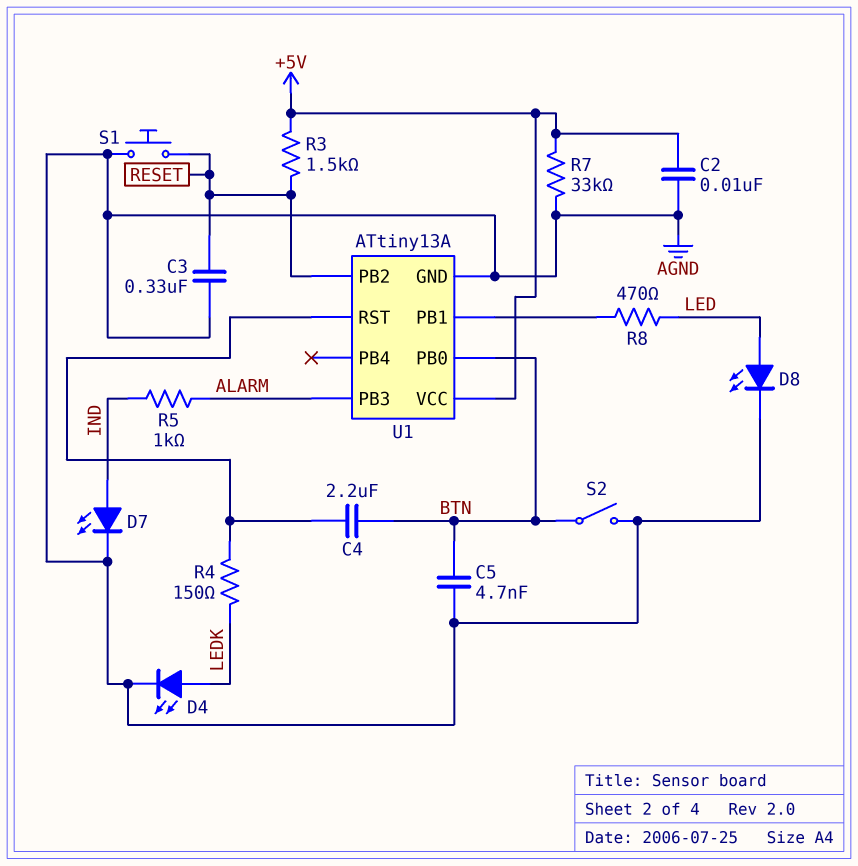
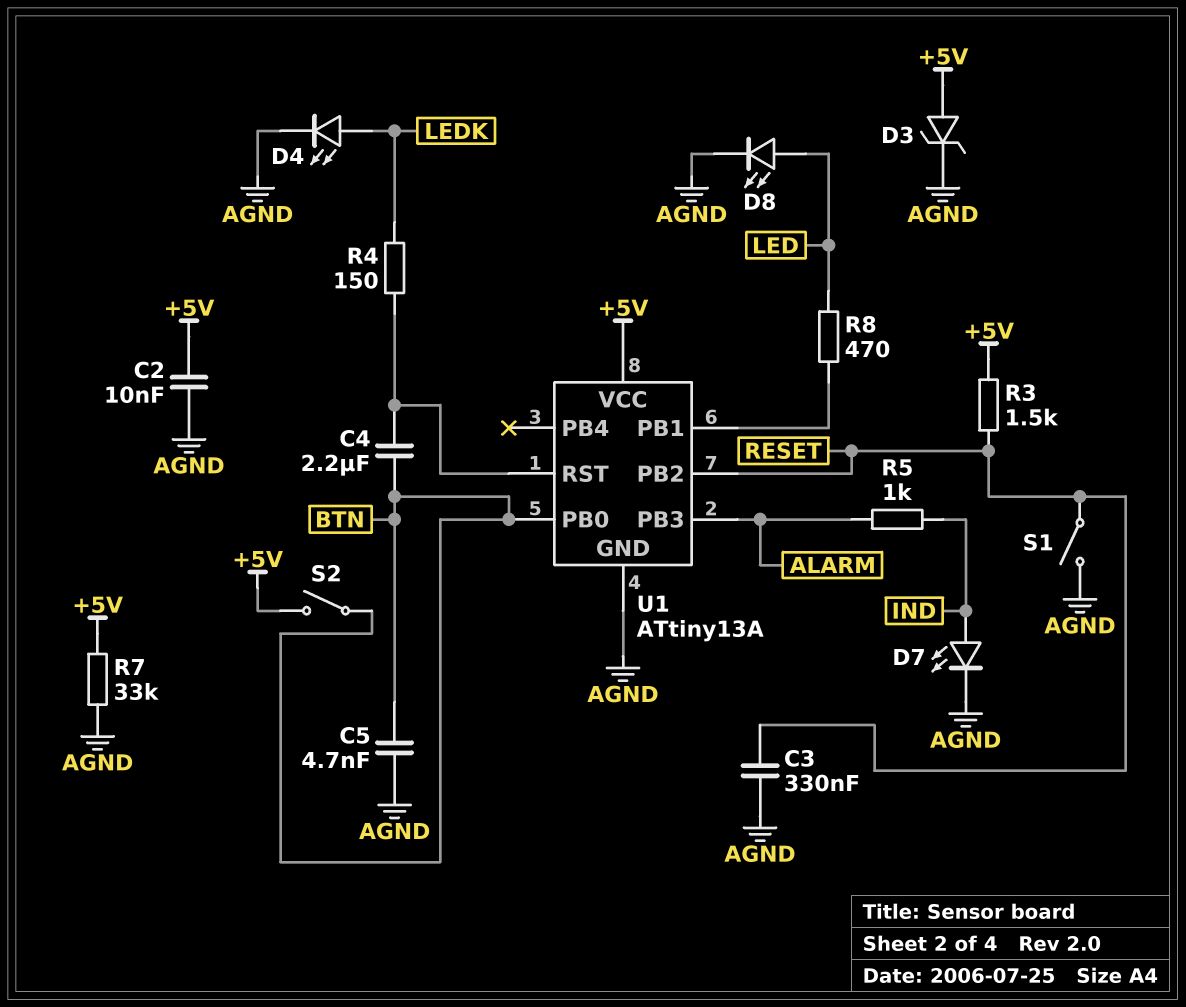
D3: none -> zener (A +5V, K AGND)
S1: button (AGND, RESET) -> switch (AGND, RESET)
S2: switch (AGND, BTN) -> switch (+5V, BTN)

